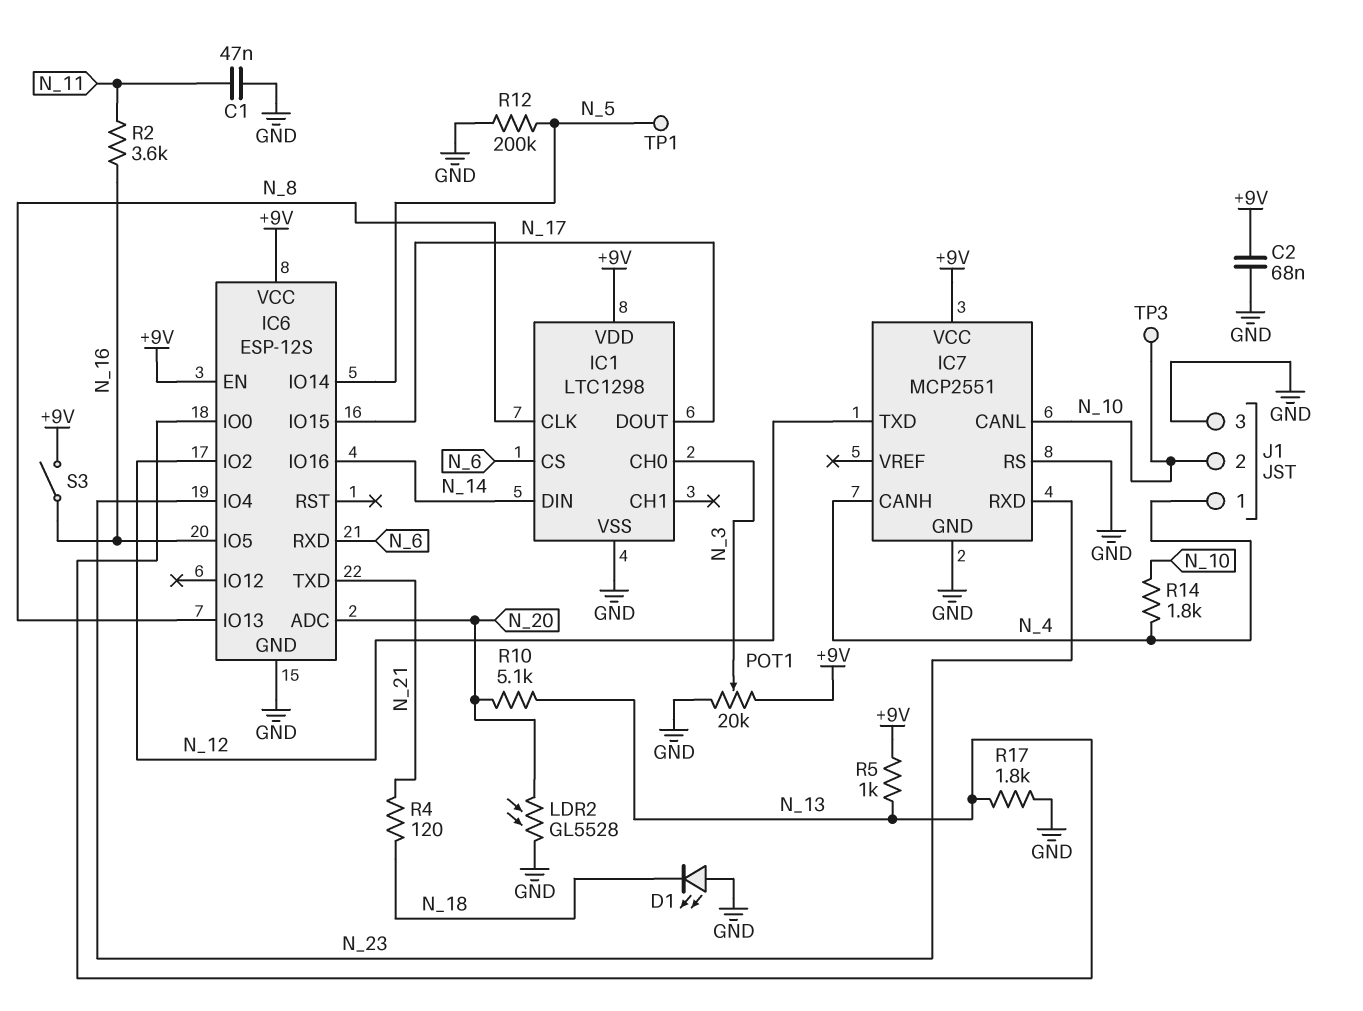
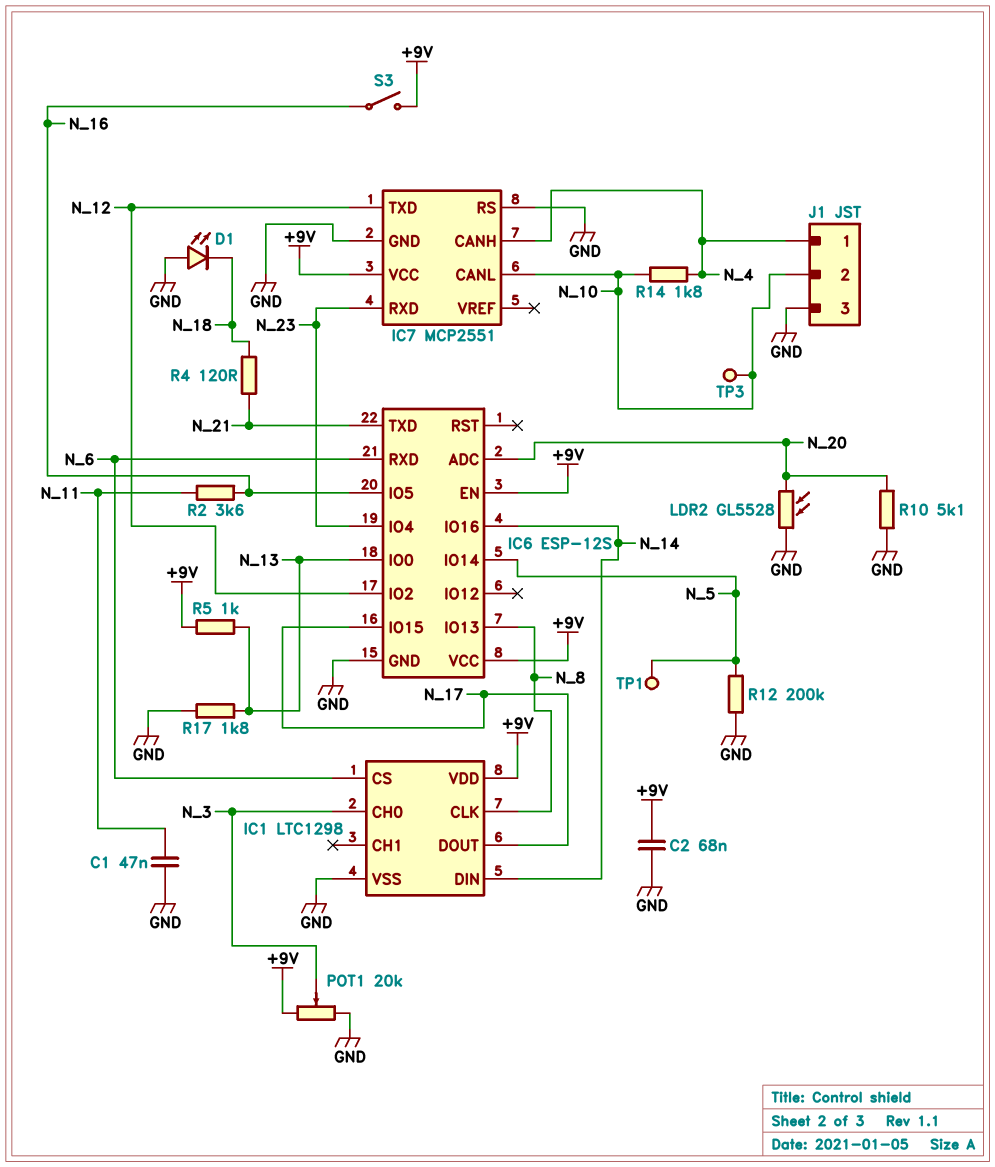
R10: 5.1k (N_13, N_20) -> 5.1k (GND, N_20)

